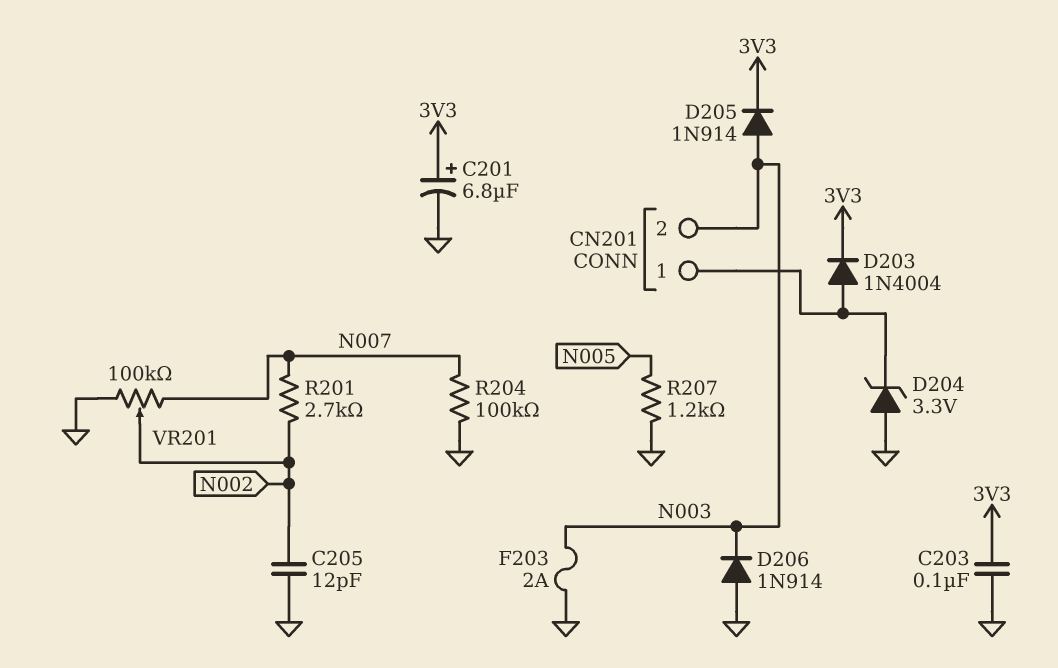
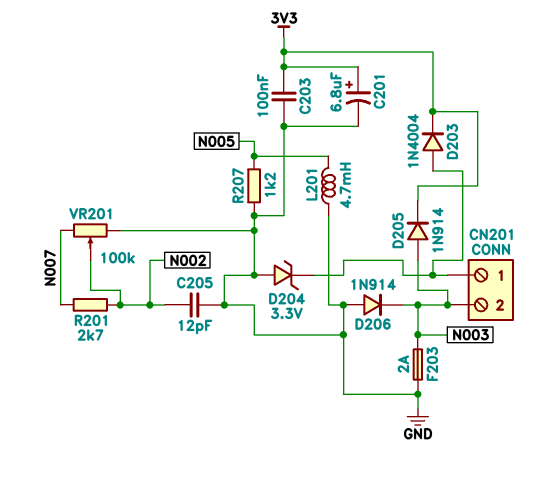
L201: none -> 4.7mH (GND, N005)
R204: 100k (GND, N007) -> none

